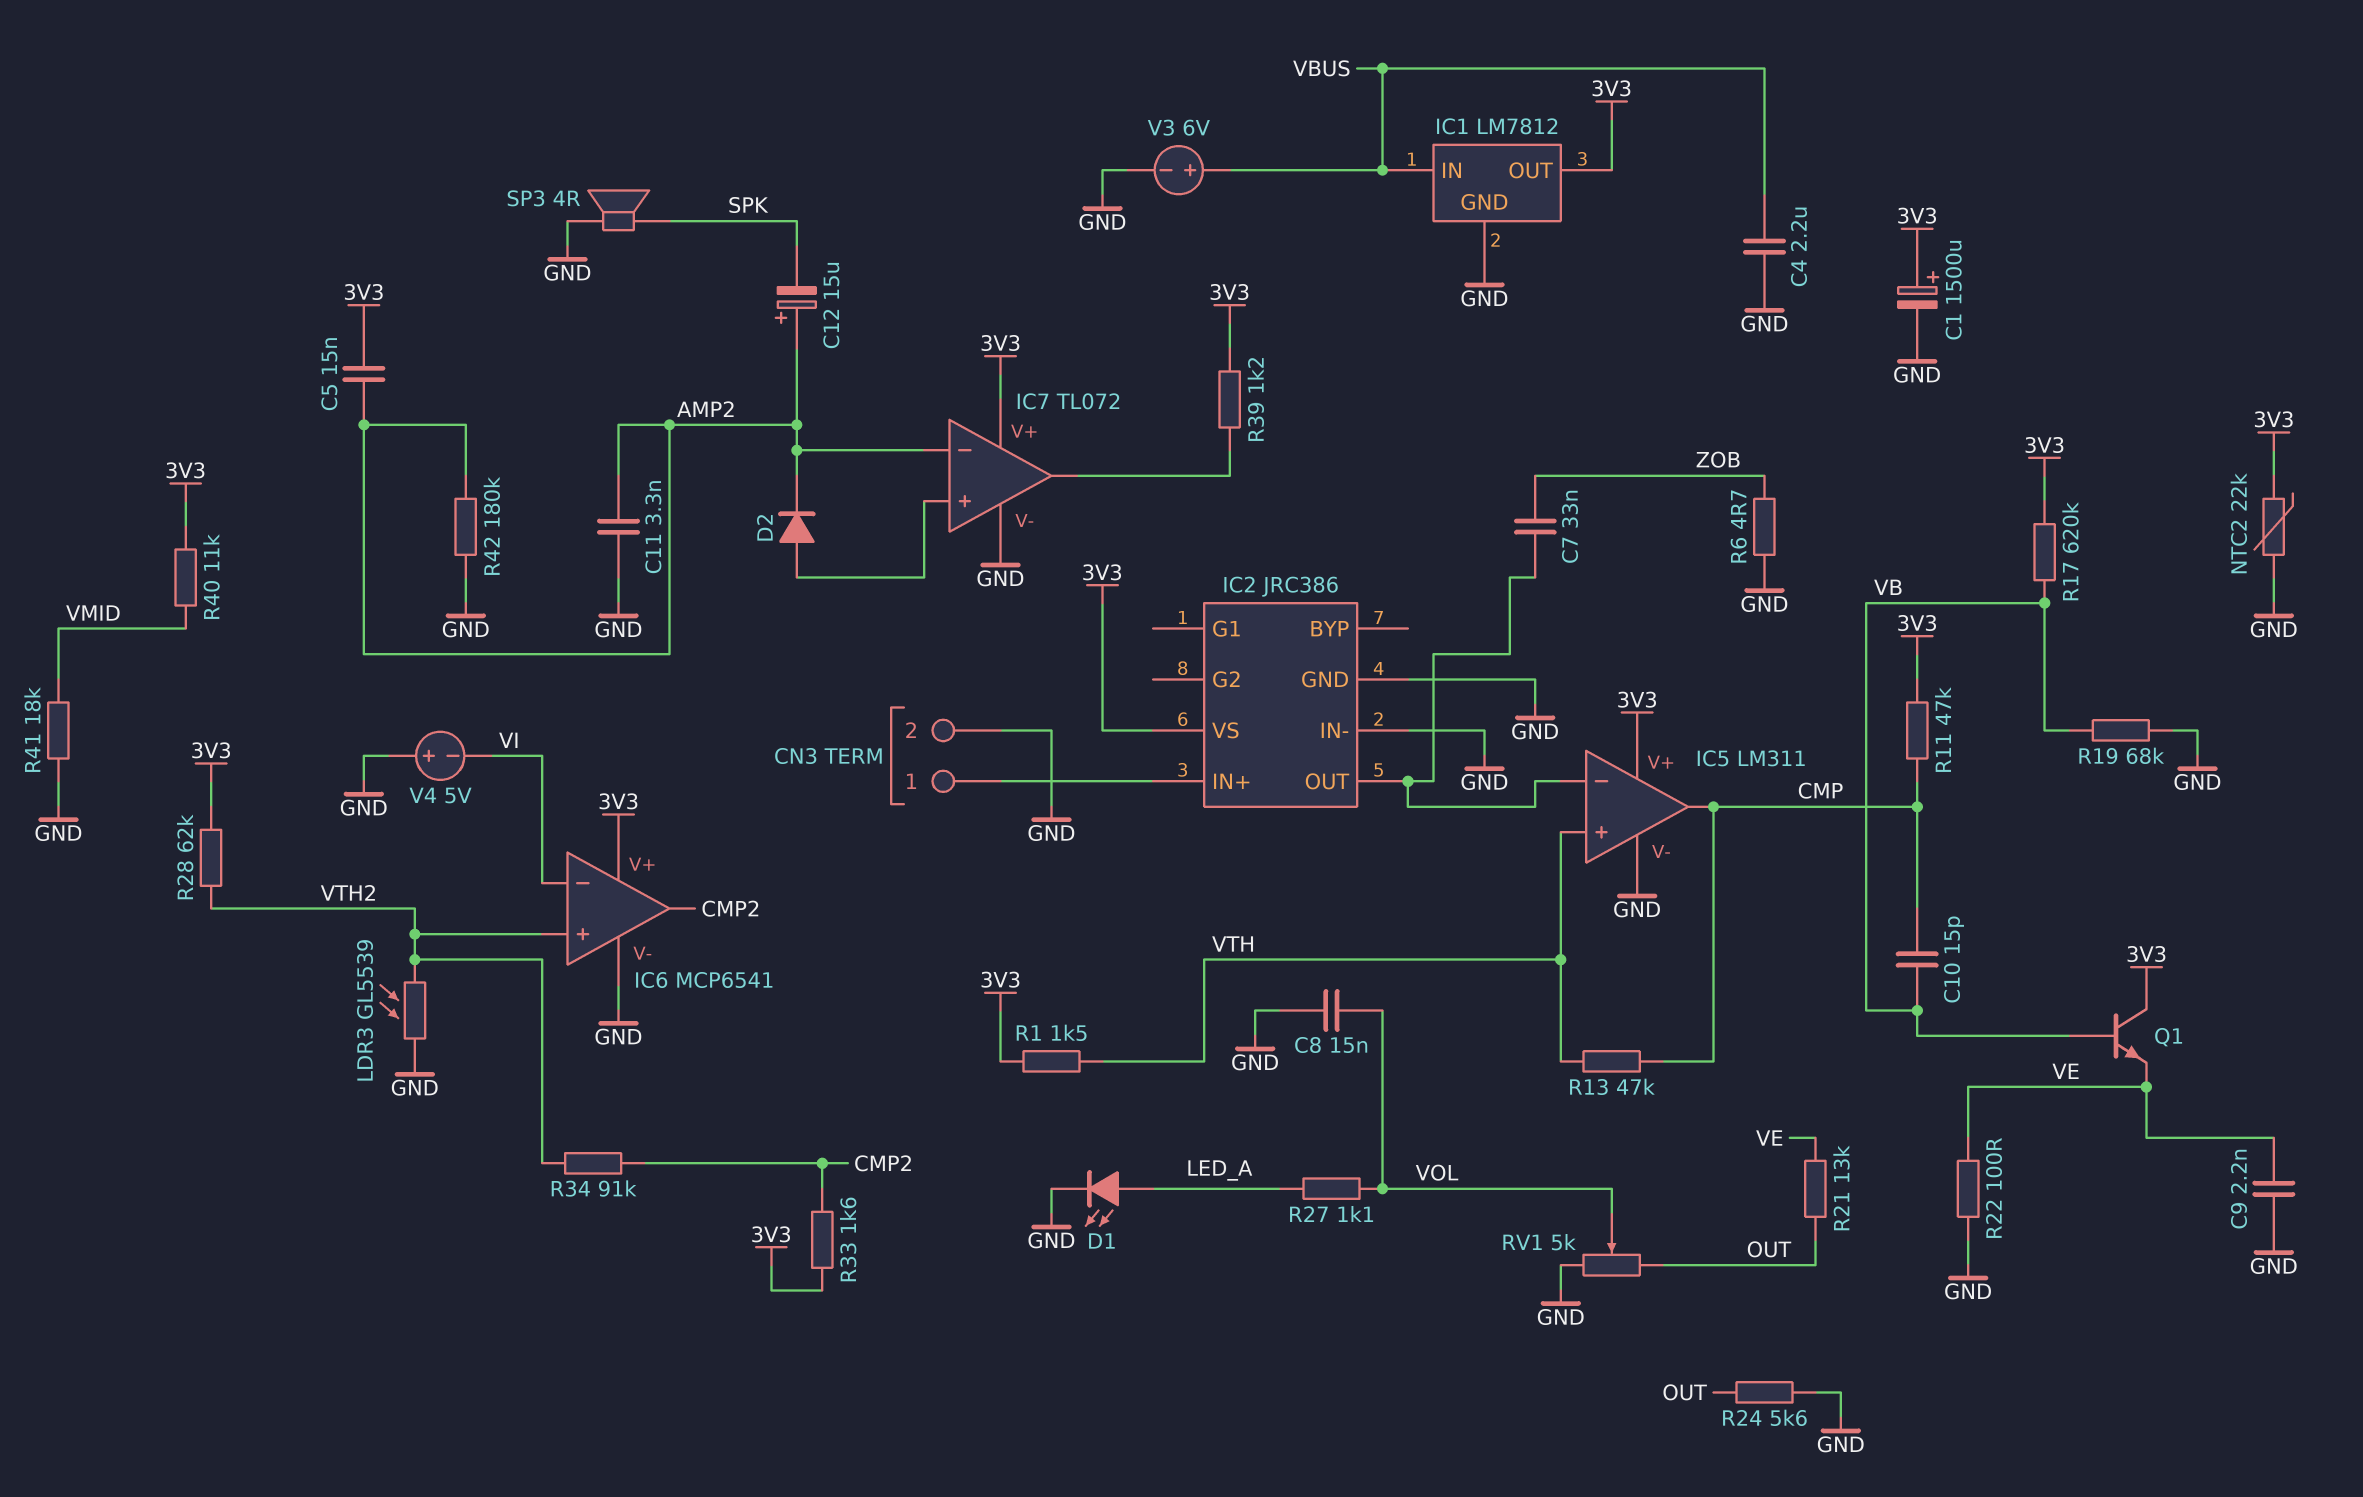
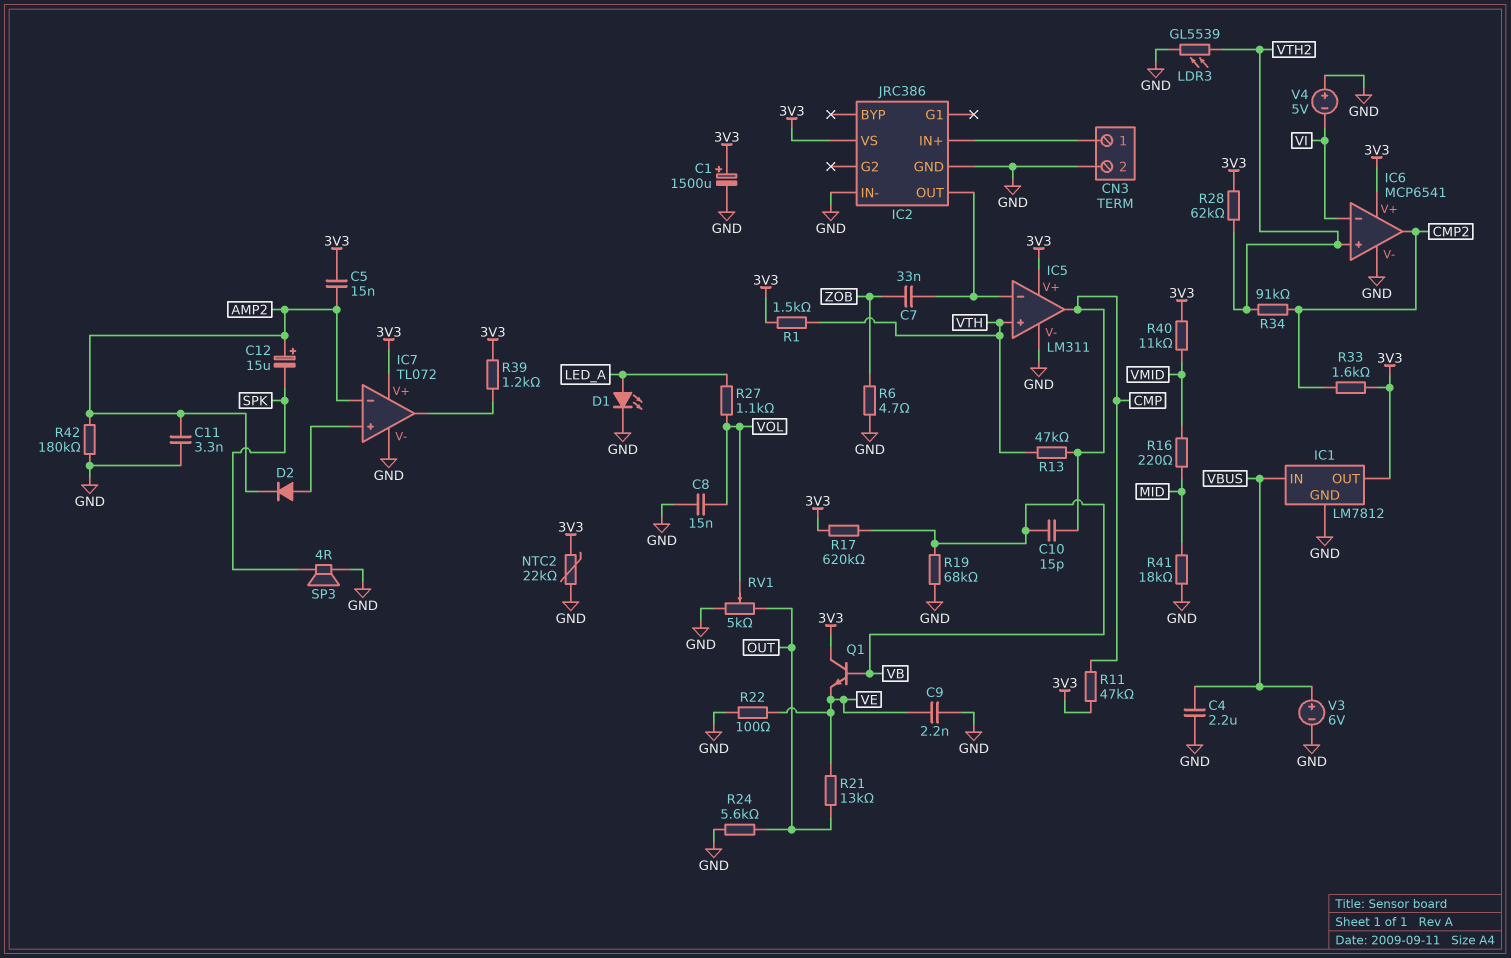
R16: none -> 220 (MID, VMID)
R41: 18k (GND, VMID) -> 18k (GND, MID)

